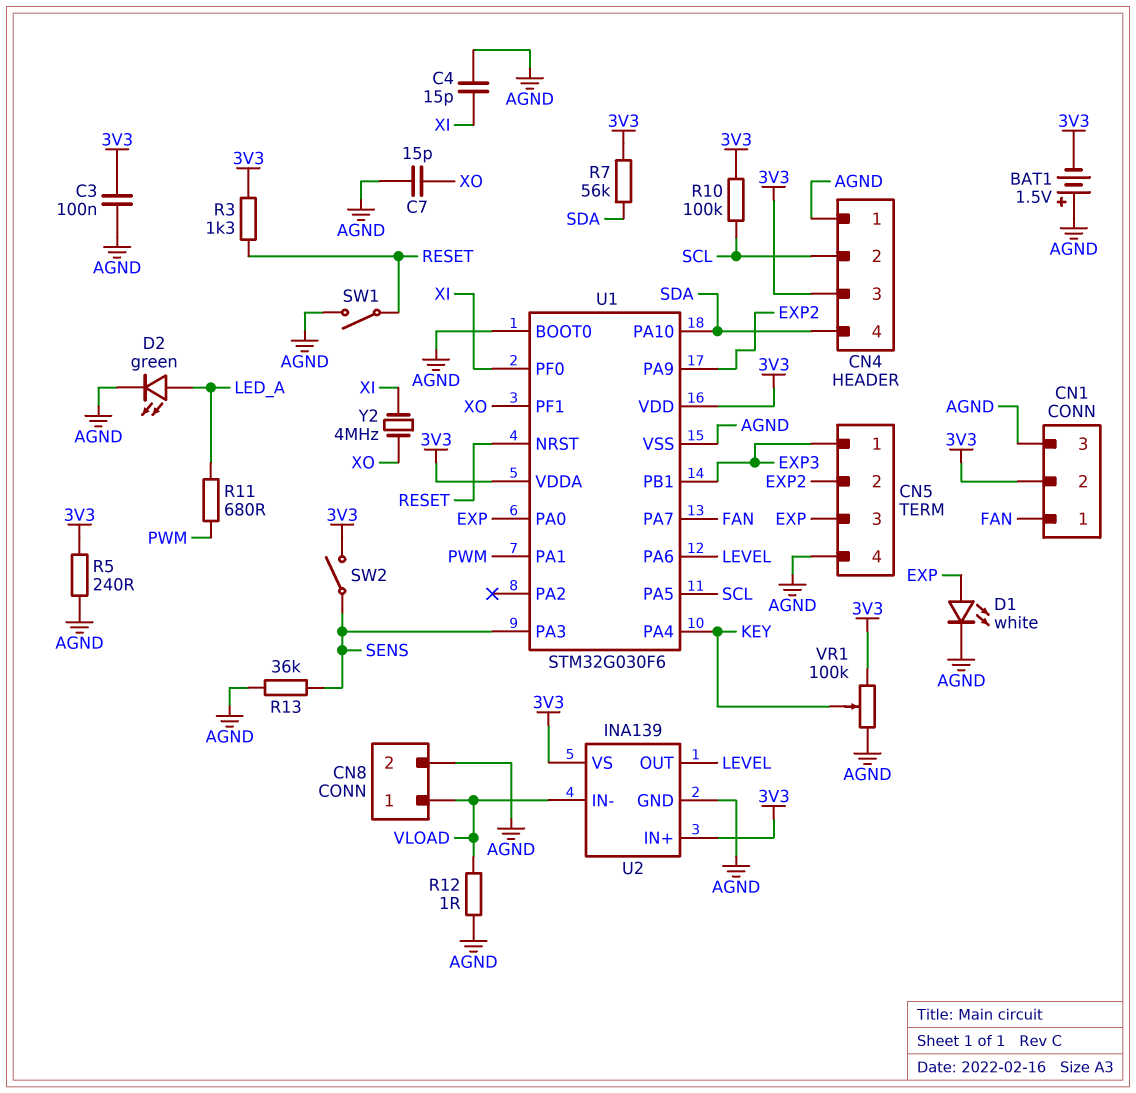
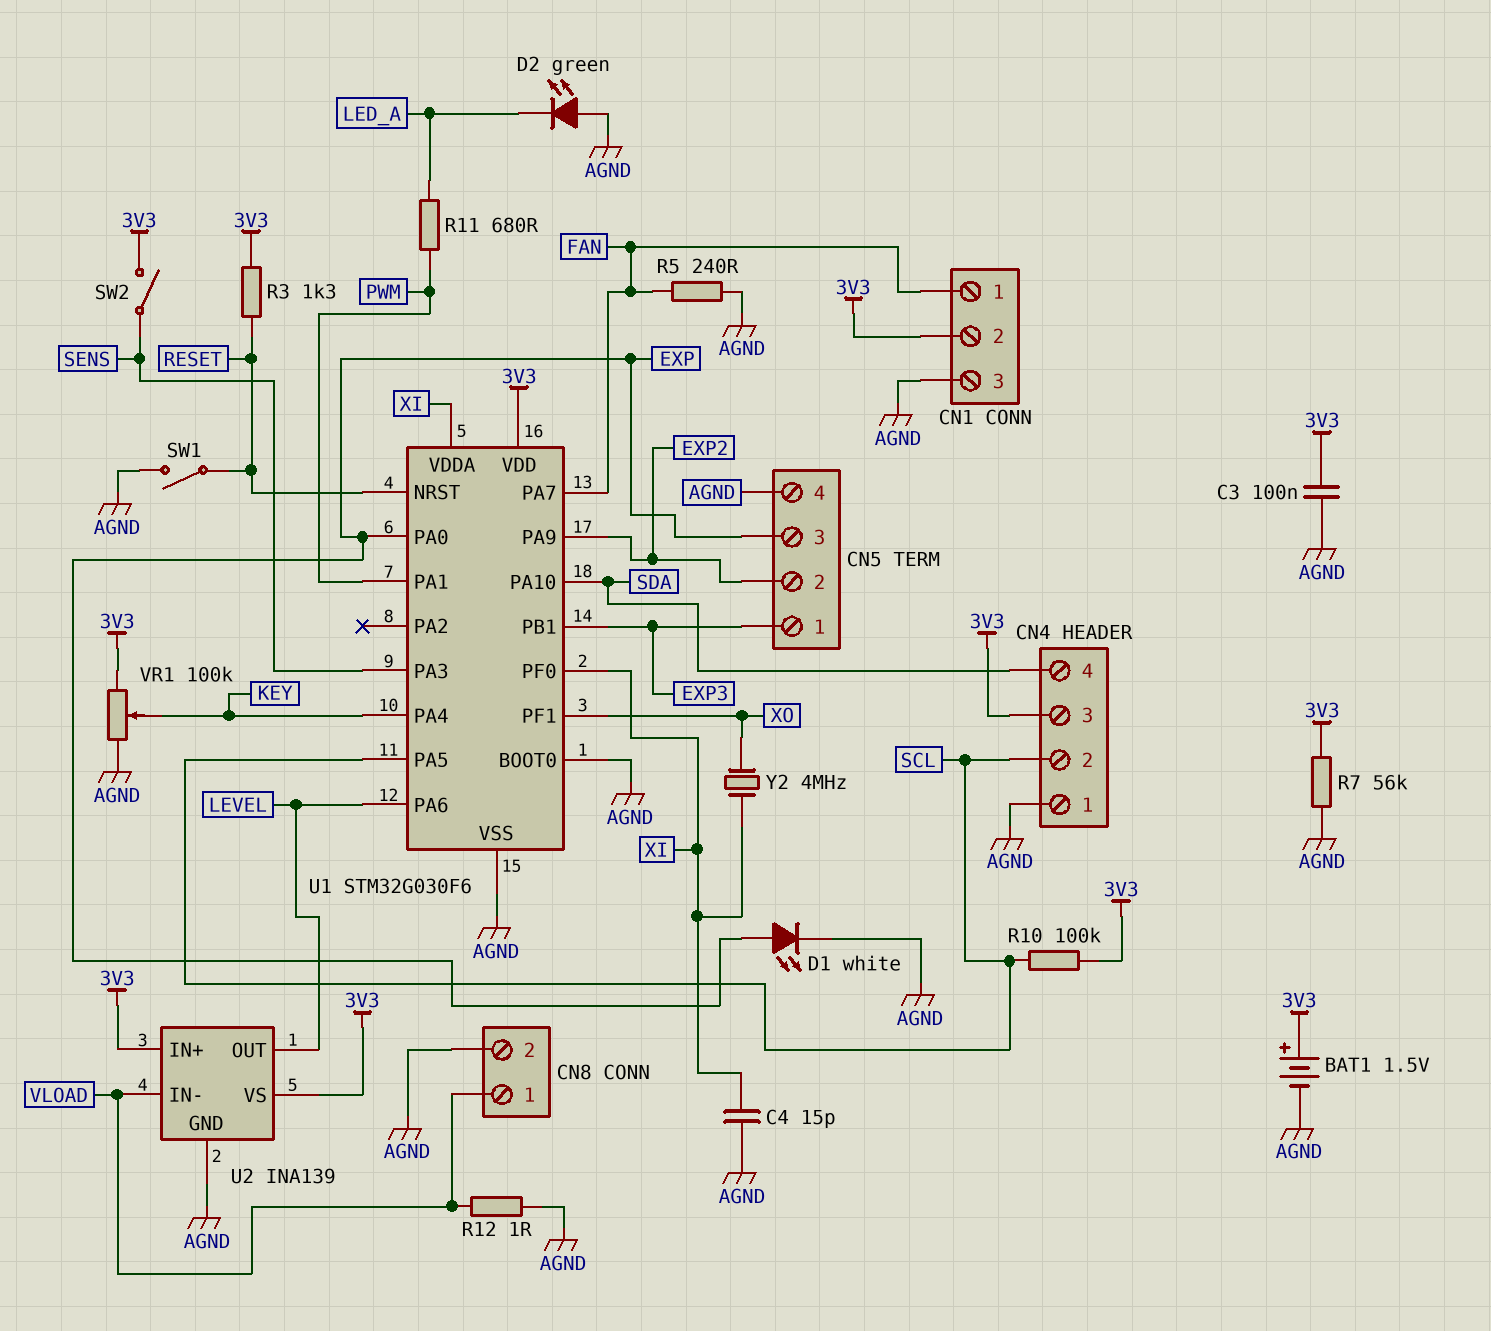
BAT1: 1.5V (plus AGND, minus 3V3) -> 1.5V (plus 3V3, minus AGND)
C7: 15pF (AGND, XO) -> none
D2: LED green (A LED_A, K AGND) -> LED green (A AGND, K LED_A)
R5: 240 (3V3, AGND) -> 240 (AGND, FAN)
R7: 56k (3V3, SDA) -> 56k (3V3, AGND)
R13: 36k (AGND, SENS) -> none
U1 pin VDDA: 3V3 -> XI

